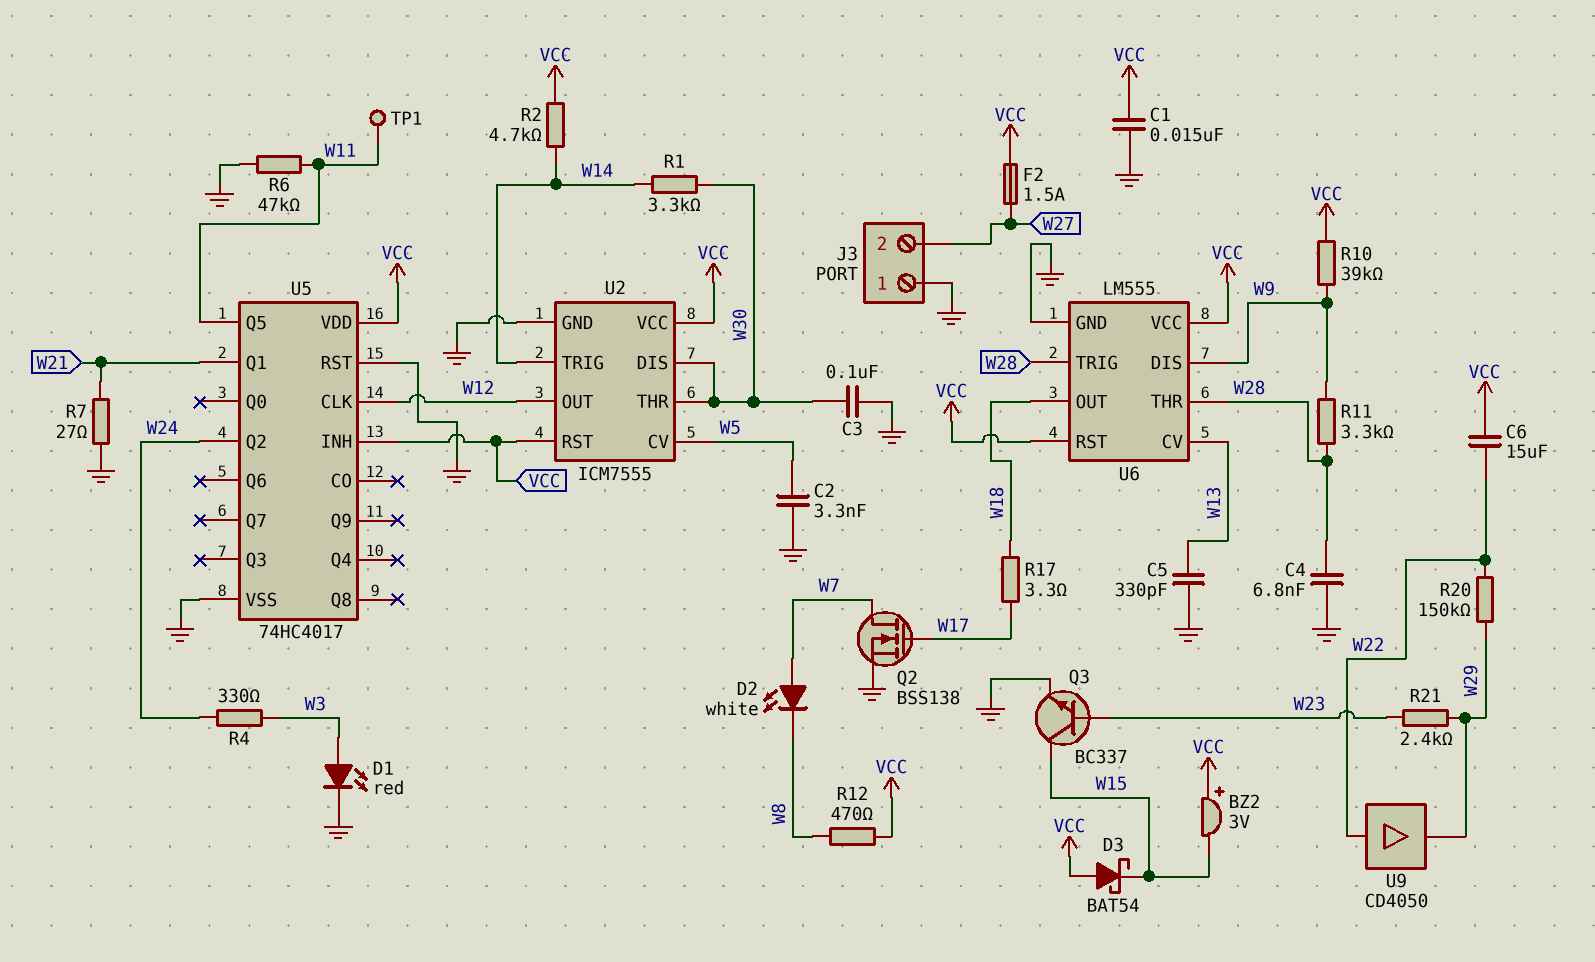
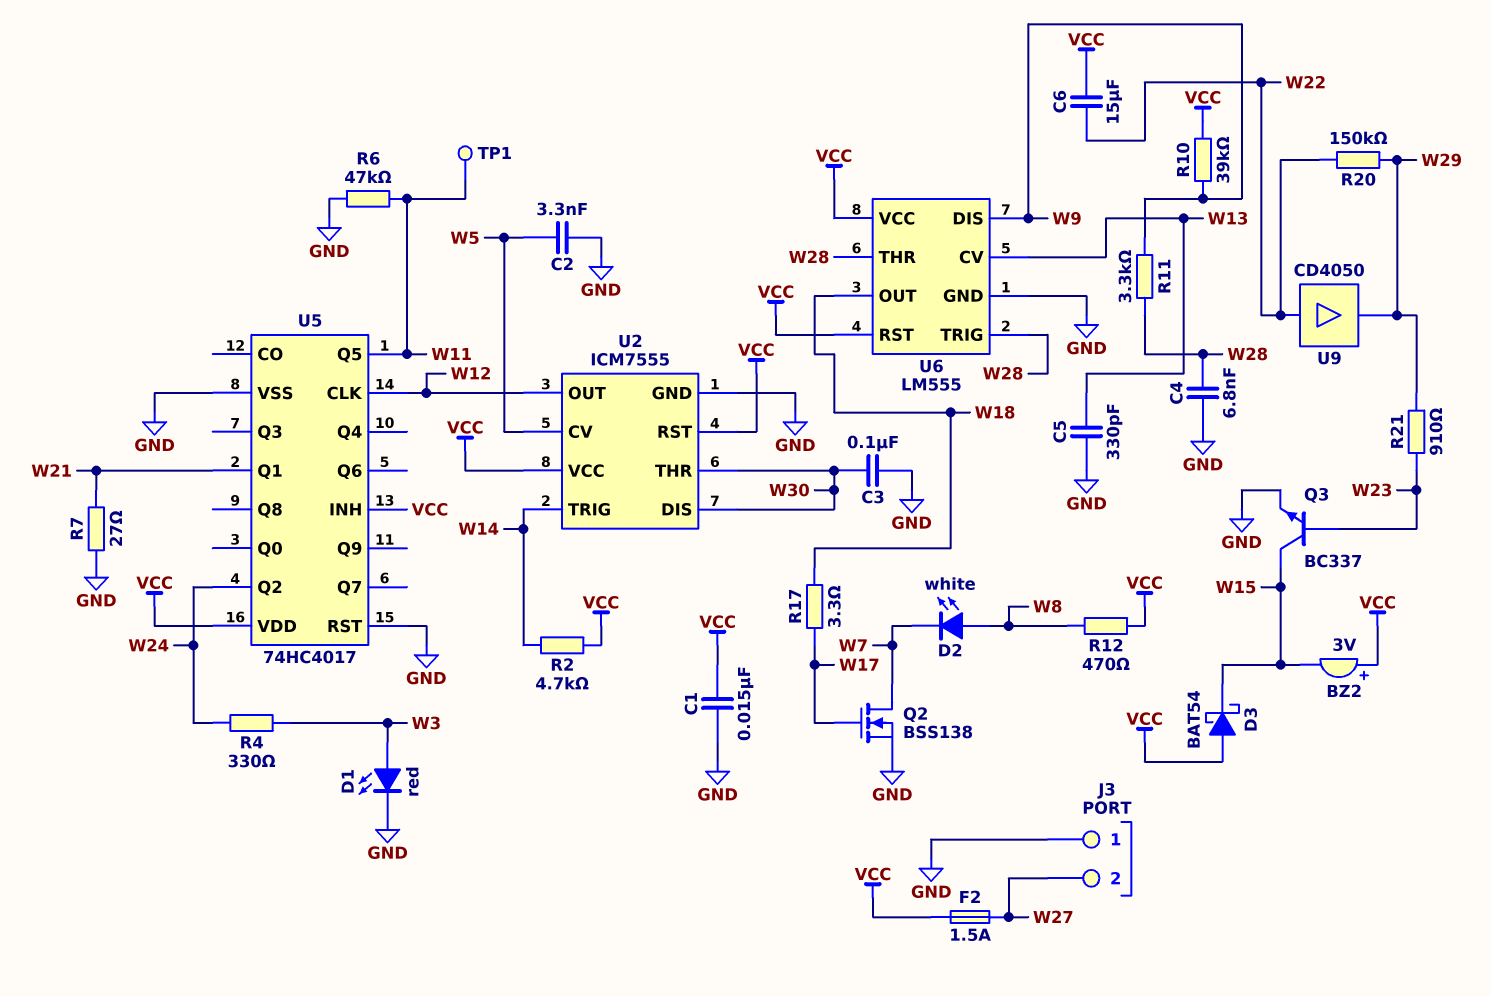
D2: LED white (A W7, K W8) -> LED white (A W8, K W7)
R1: 3.3k (W14, W30) -> none
R21: 2.4k (W23, W29) -> 910 (W23, W29)

